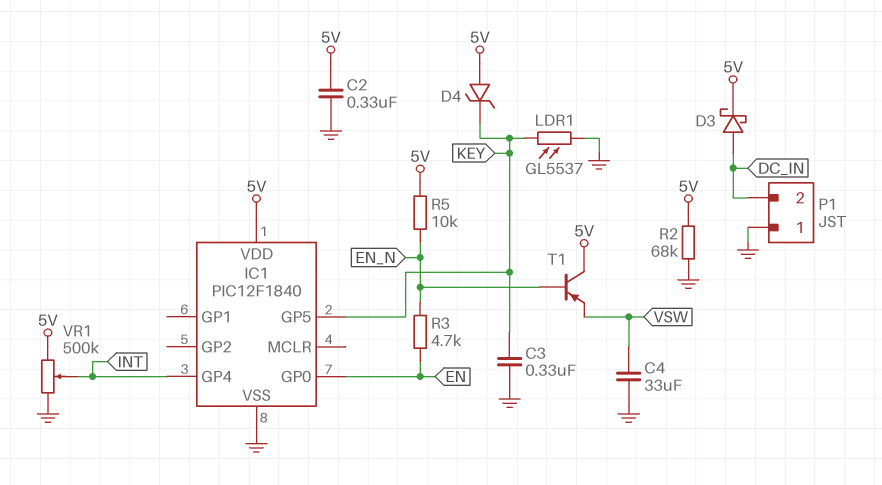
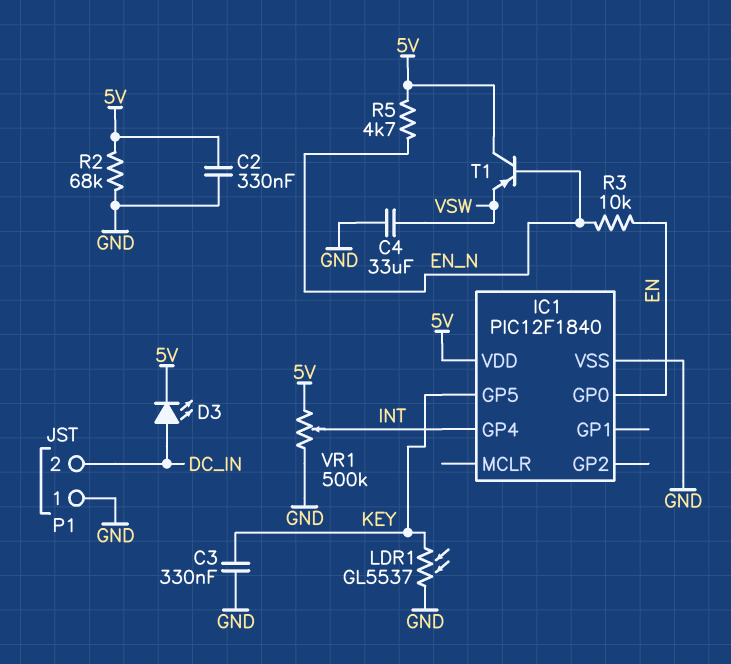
D3: schottky (A DC_IN, K 5V) -> LED (A DC_IN, K 5V)
D4: zener (A 5V, K KEY) -> none
R3: 4.7k (EN, EN_N) -> 10k (EN, EN_N)
R5: 10k (5V, EN_N) -> 4.7k (5V, EN_N)

